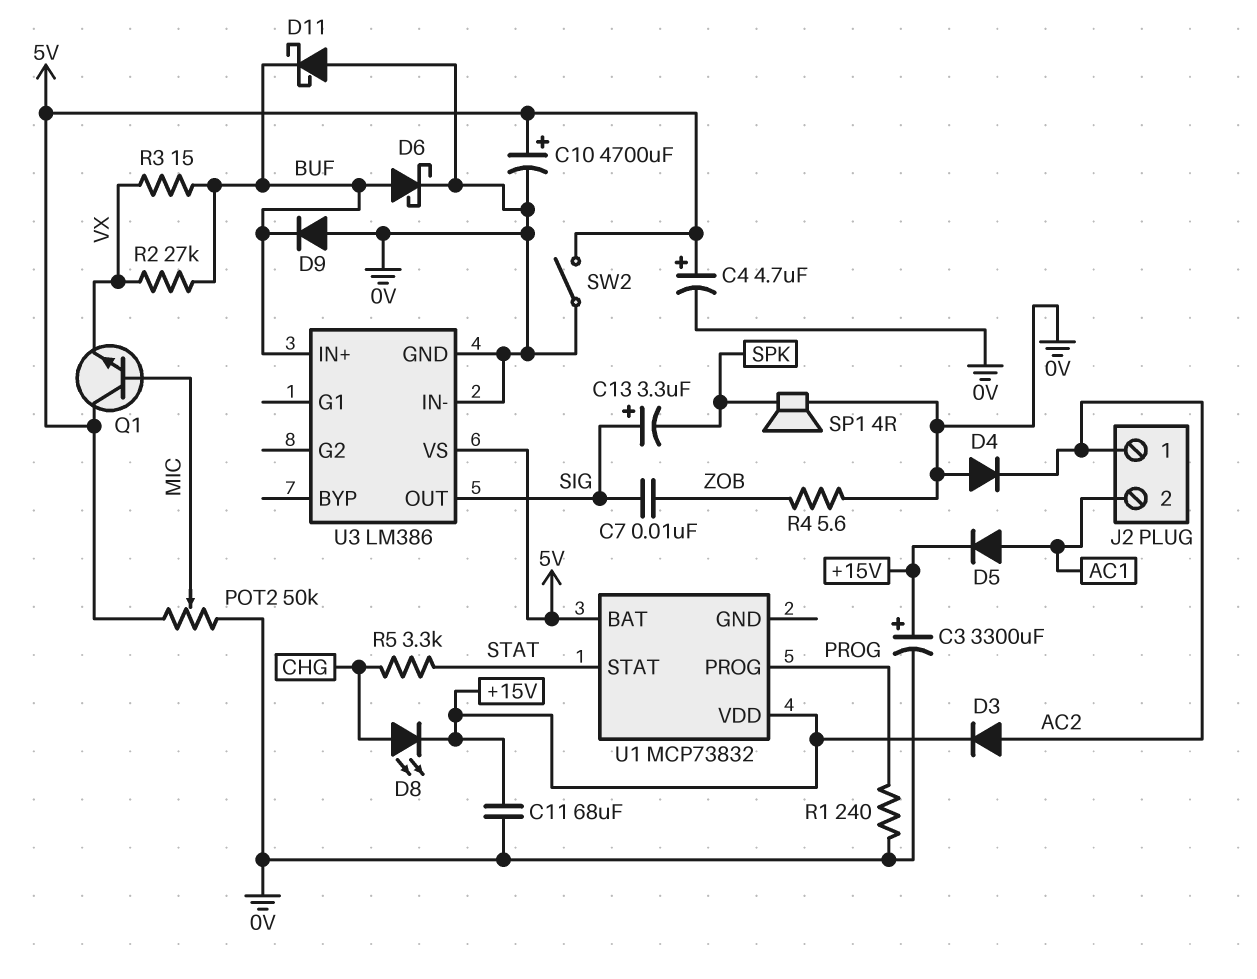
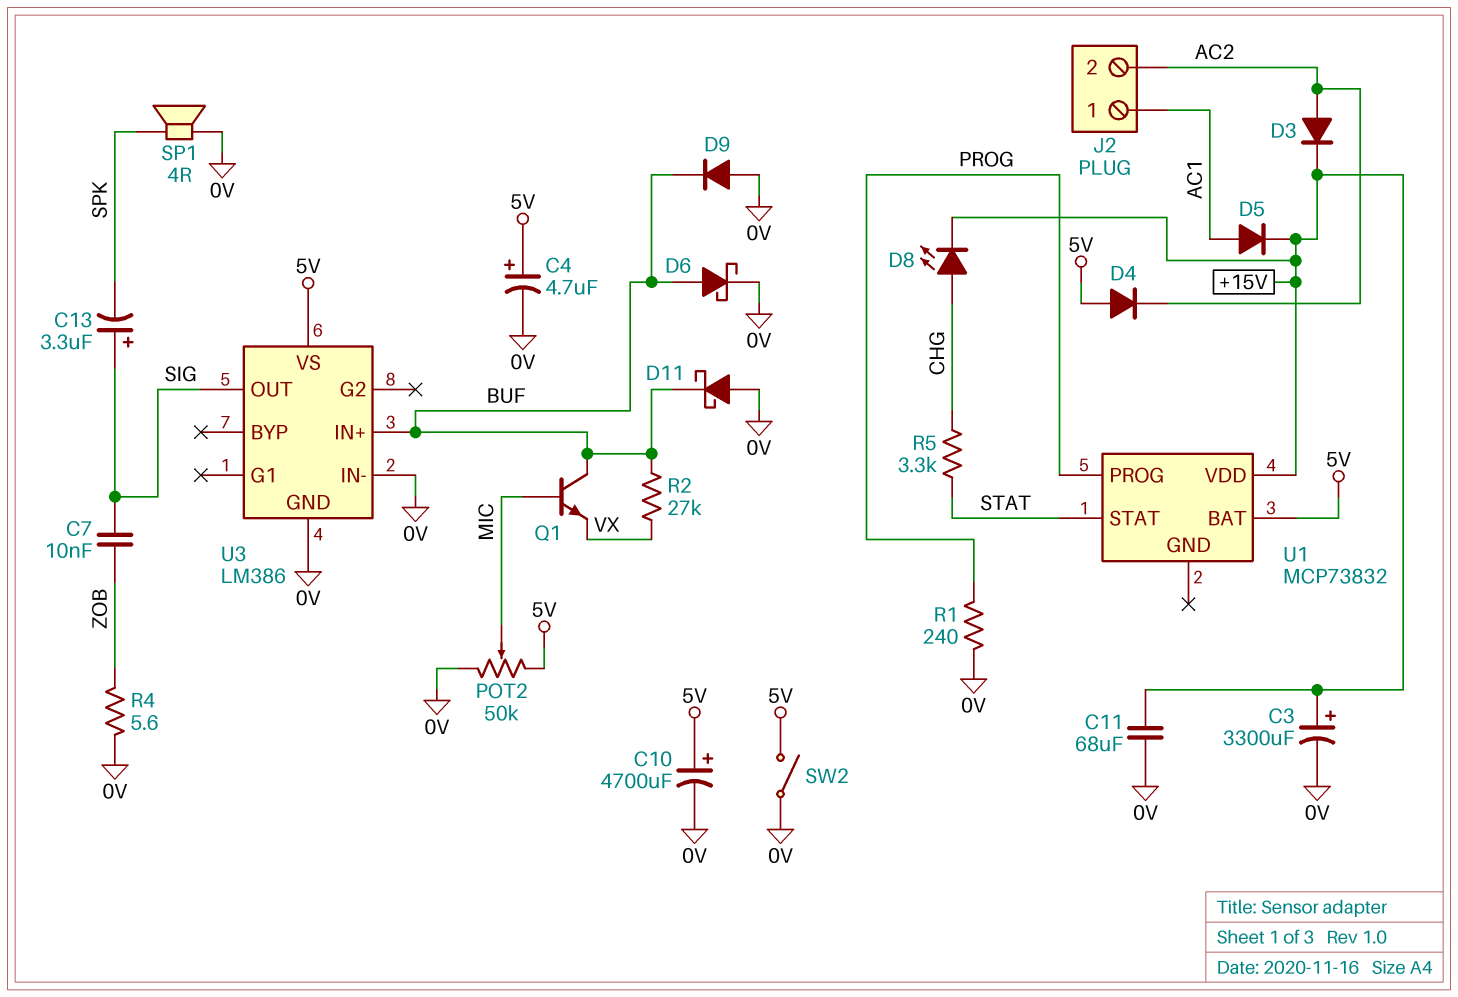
D4: diode (A 0V, K AC2) -> diode (A 5V, K AC2)
J2 pin 1: AC2 -> AC1
J2 pin 2: AC1 -> AC2
Q1: NPN (B MIC, C 5V, E VX) -> NPN (B MIC, C BUF, E VX)
R3: 15 (BUF, VX) -> none

